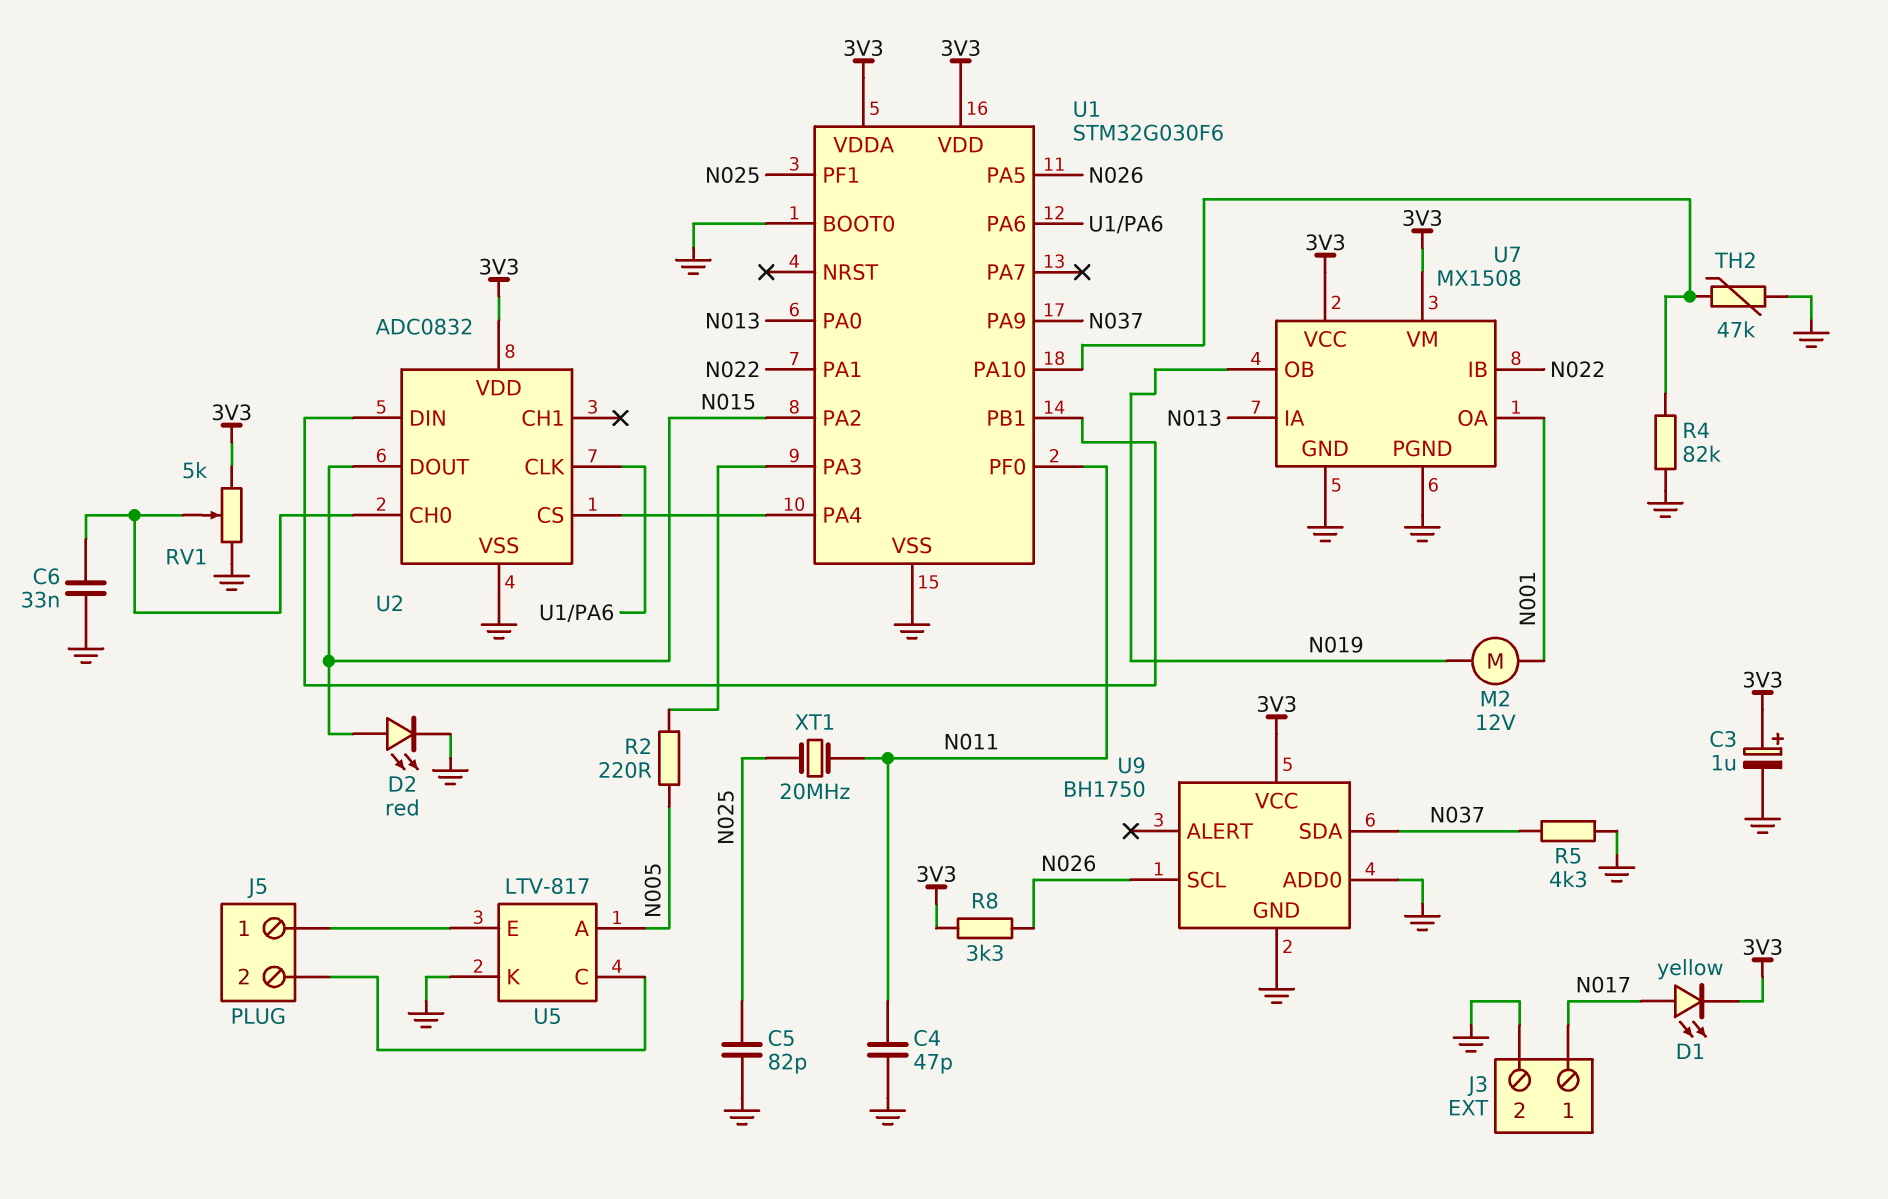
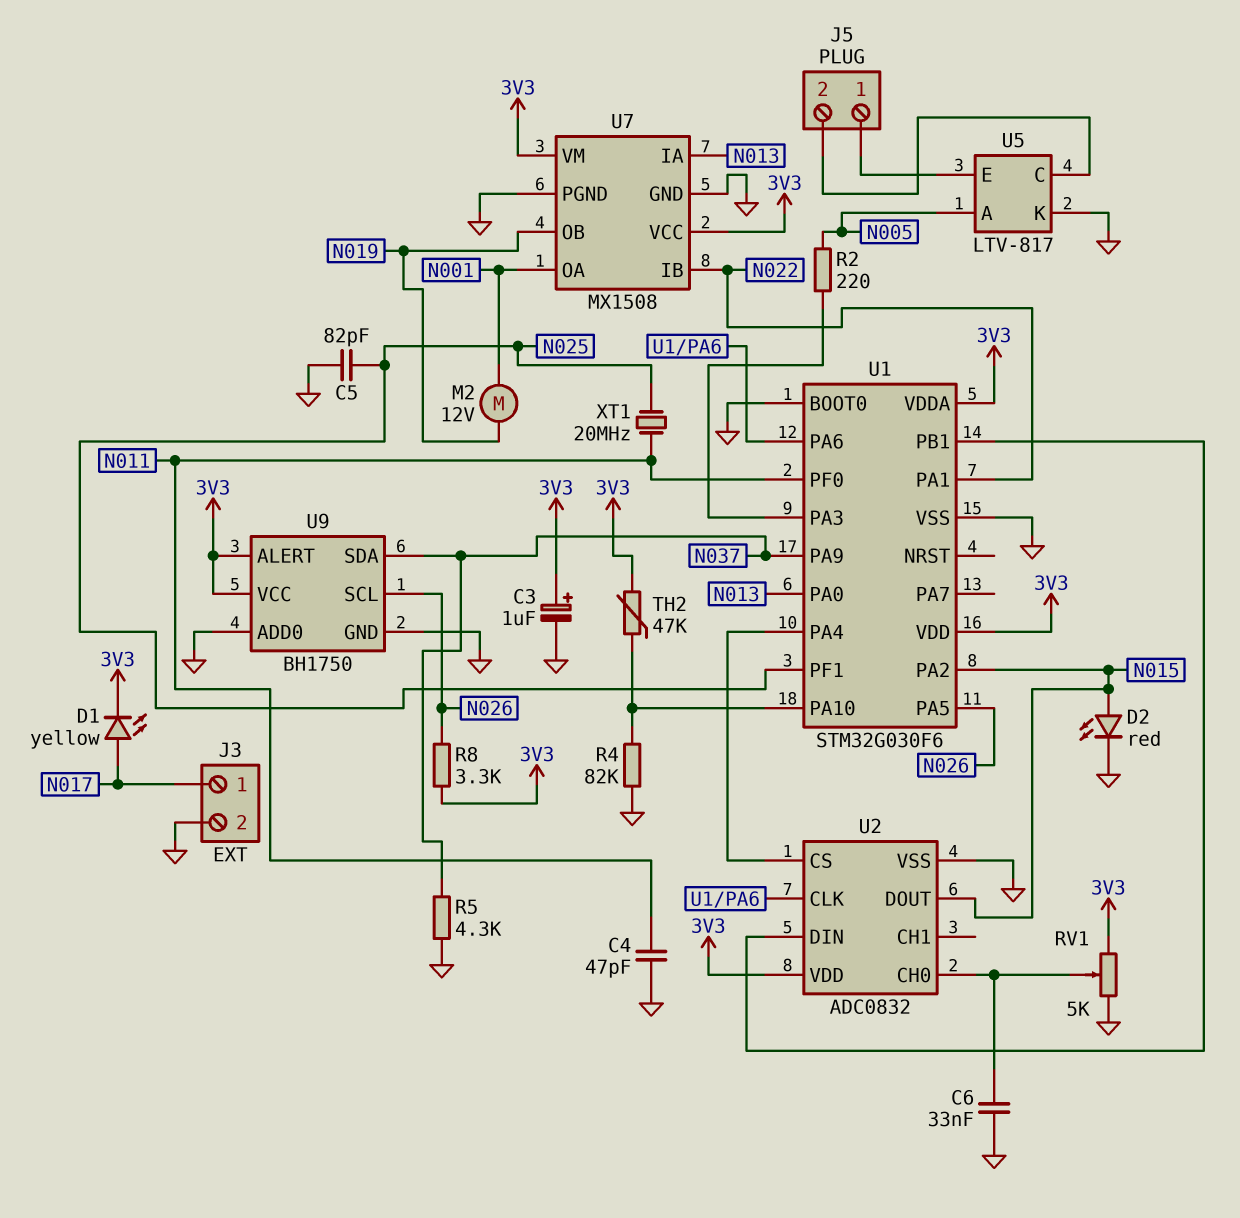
TH2: 47k (GND, U1/PA10) -> 47k (3V3, U1/PA10)
U9 pin ALERT: none -> 3V3

